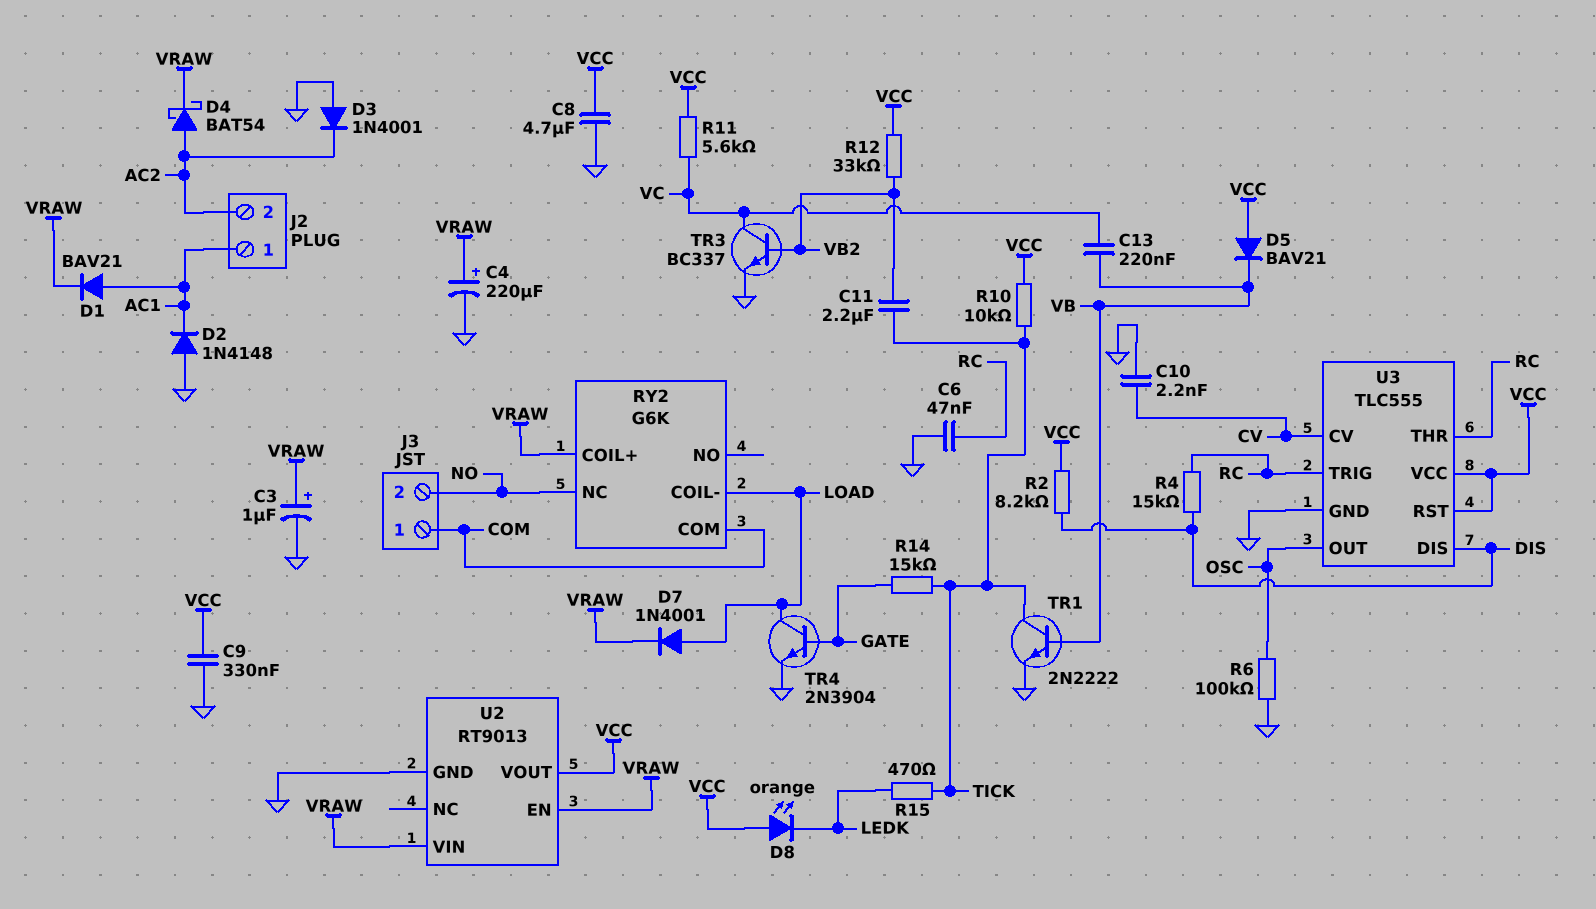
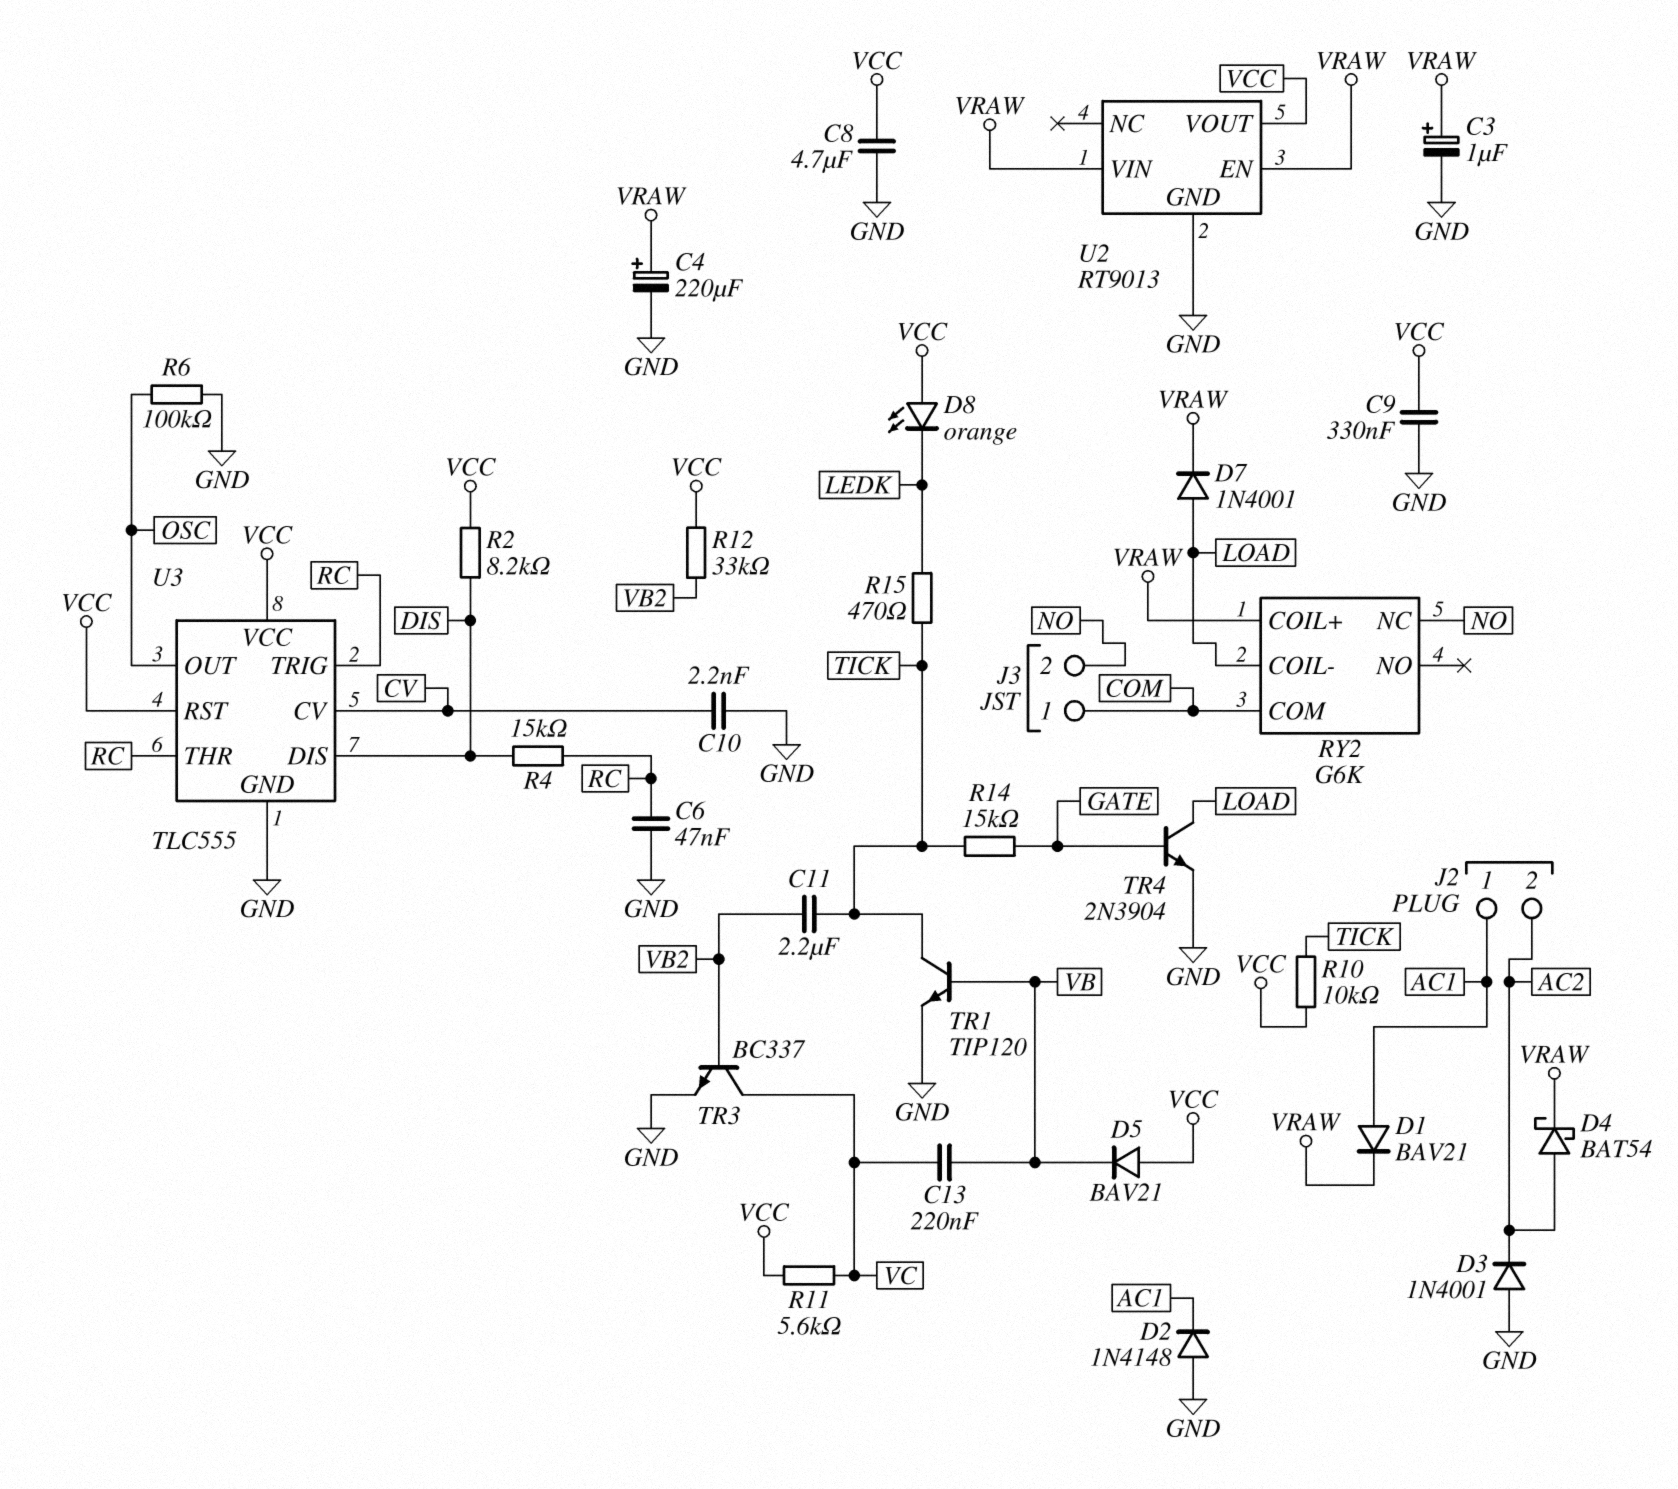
TR1: NPN 2N2222 (B VB, C TICK, E GND) -> NPN TIP120 (B VB, C TICK, E GND)

